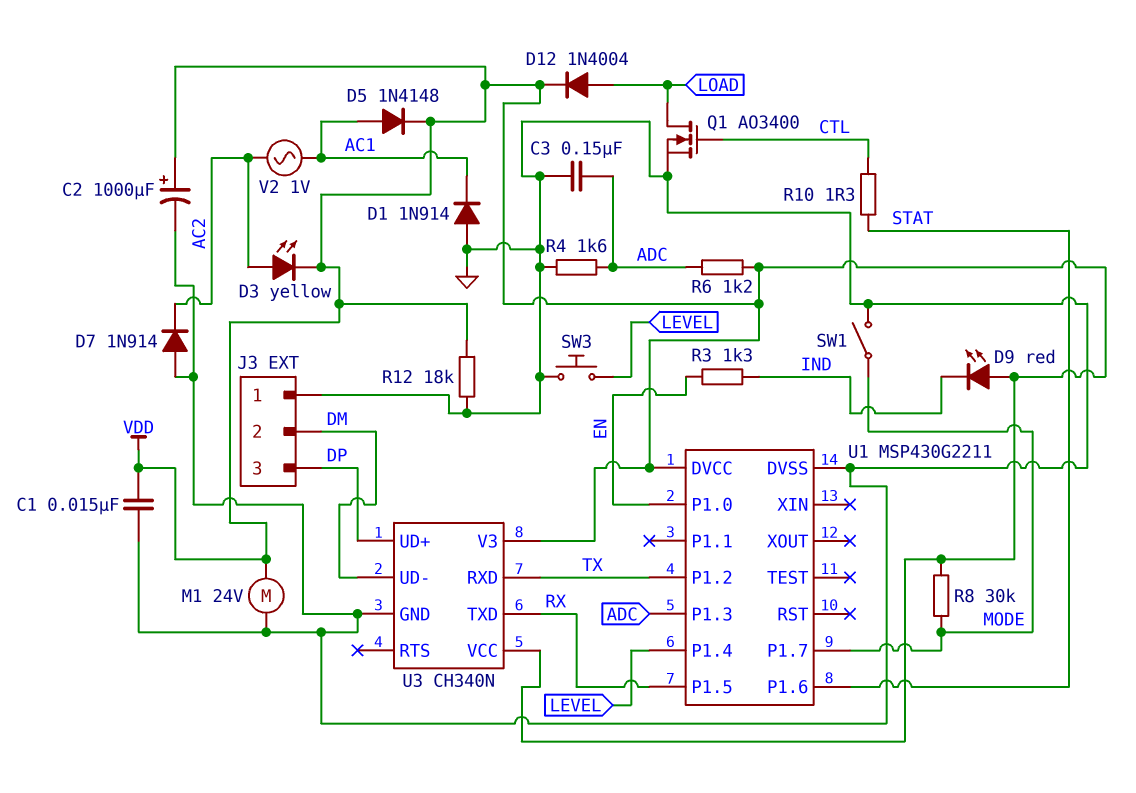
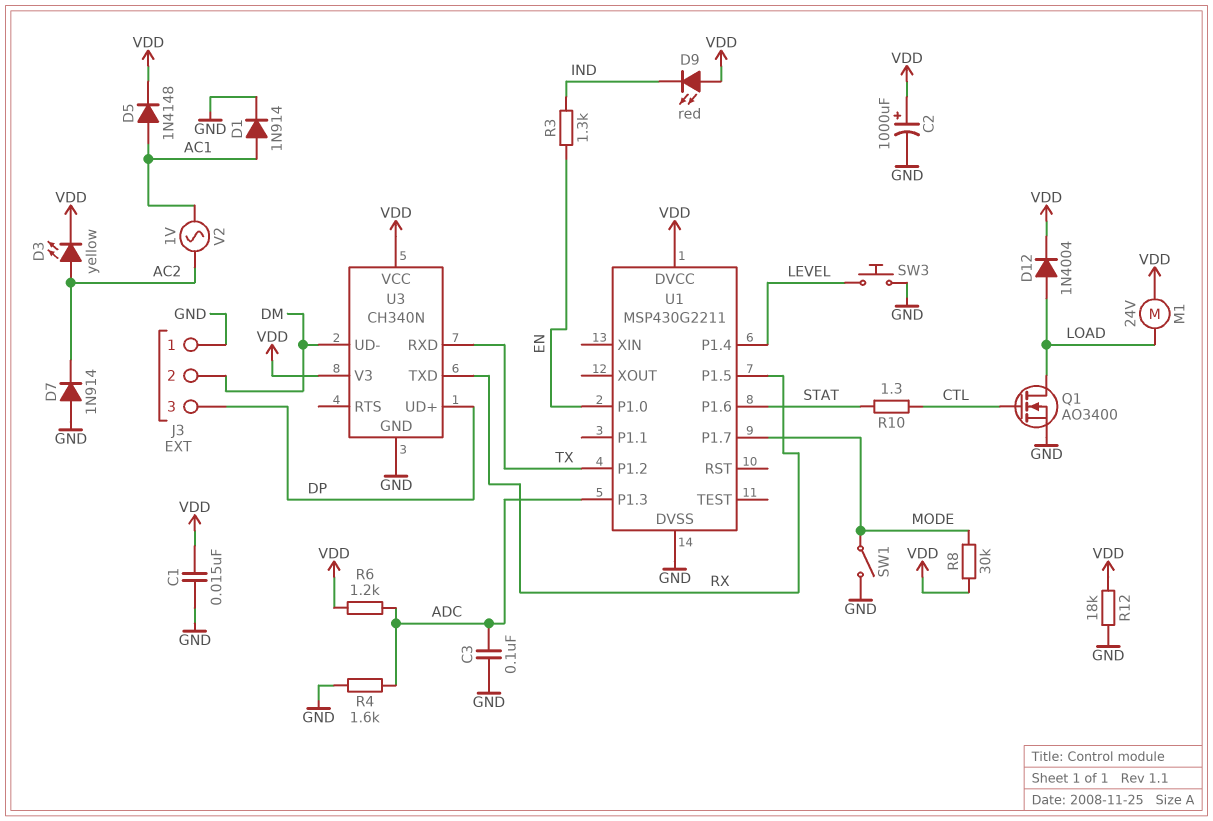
C3: 150nF (ADC, GND) -> 100nF (ADC, GND)
D1: diode 1N914 (A GND, K AC1) -> diode 1N914 (A AC1, K GND)
M1: motor 24V (GND, VDD) -> motor 24V (LOAD, VDD)

